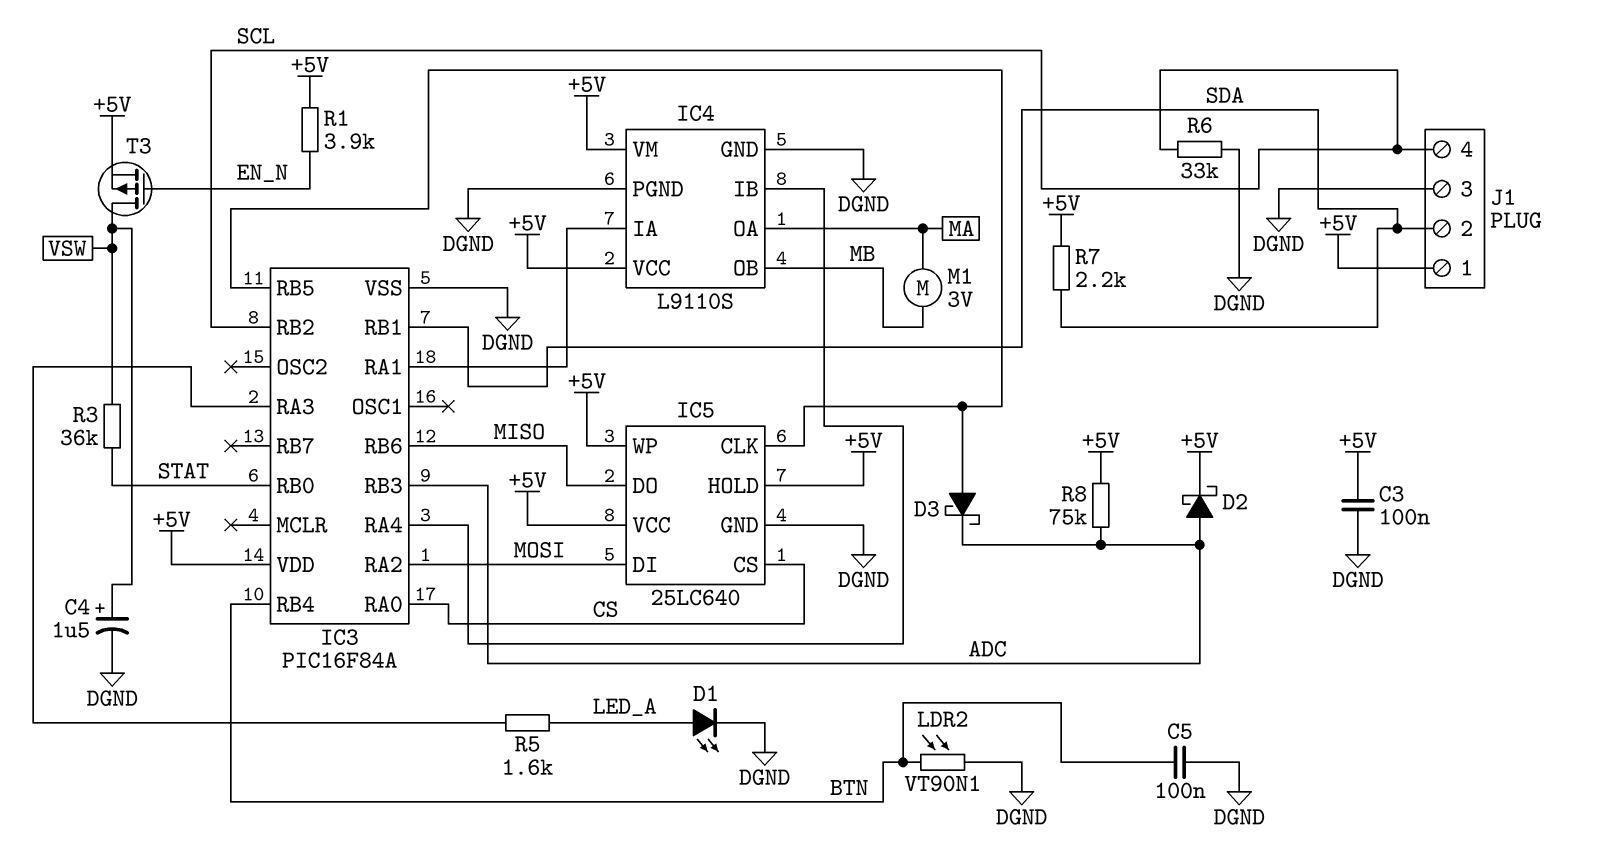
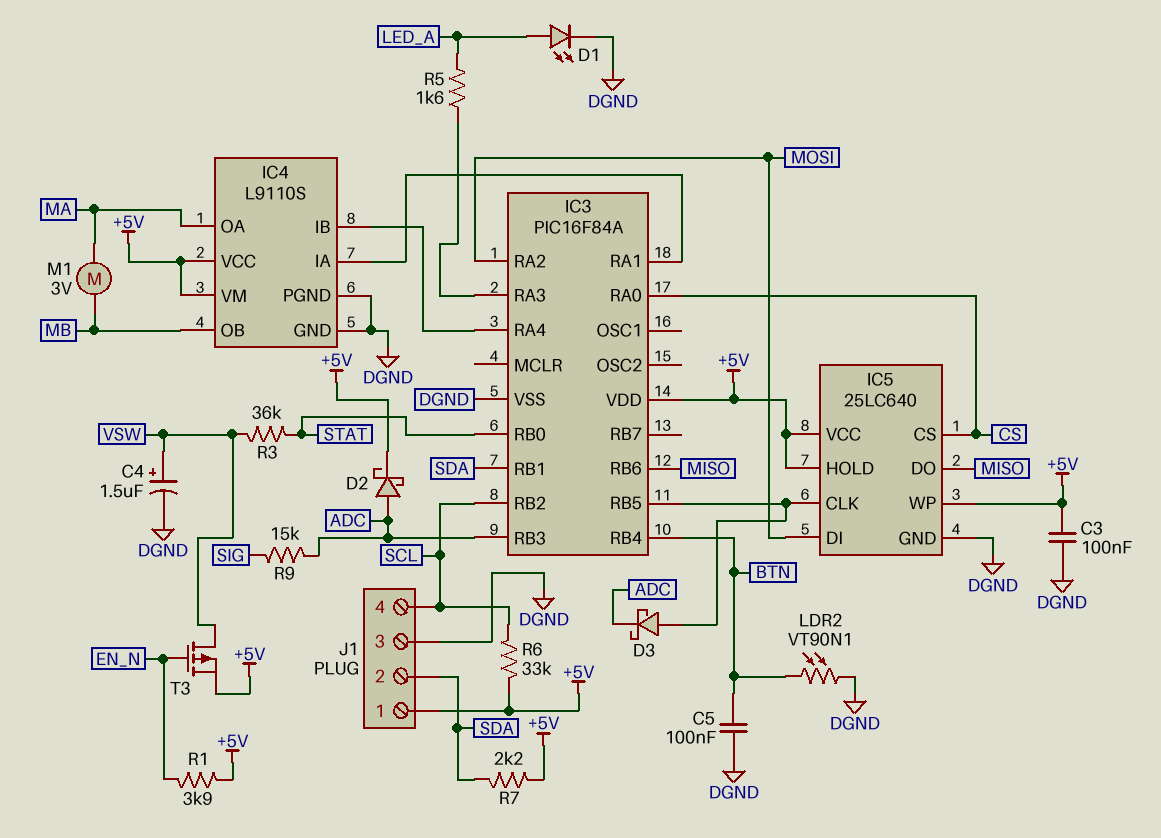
R6: 33k (DGND, SCL) -> 33k (+5V, SCL)
R8: 75k (+5V, ADC) -> none
R9: none -> 15k (ADC, SIG)

